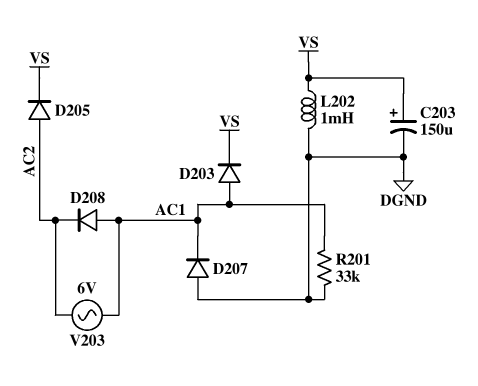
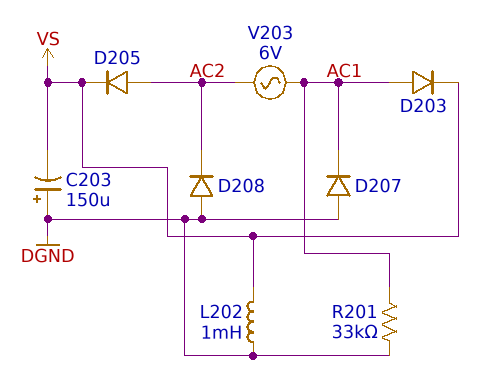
C203: 150uF (plus VS, minus DGND) -> 150uF (plus DGND, minus VS)
D208: diode (A AC1, K AC2) -> diode (A DGND, K AC2)

